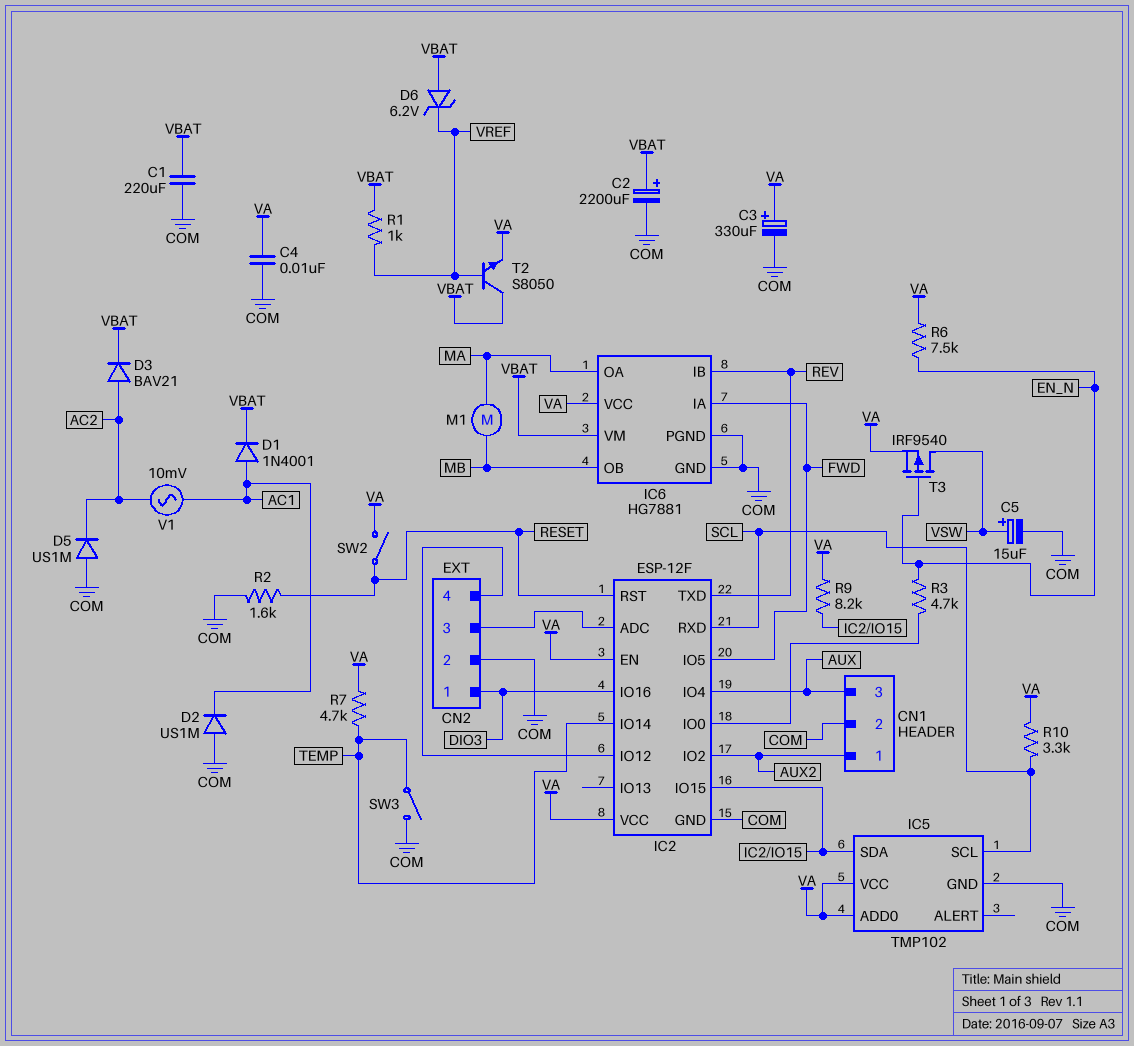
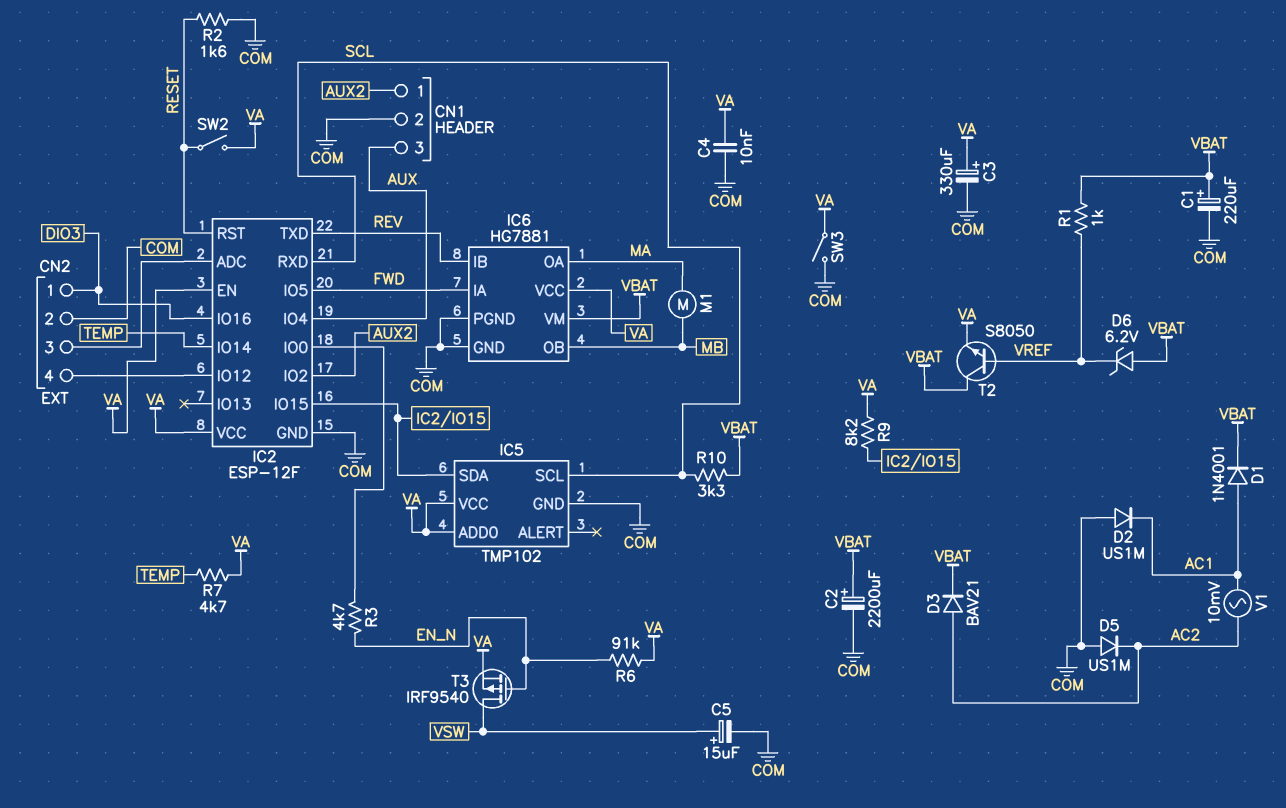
C1: 220uF (COM, VBAT) -> 220uF (plus VBAT, minus COM)
R6: 7.5k (EN_N, VA) -> 91k (EN_N, VA)
R10: 3.3k (SCL, VA) -> 3.3k (SCL, VBAT)
SW3: switch (COM, TEMP) -> switch (COM, VA)

